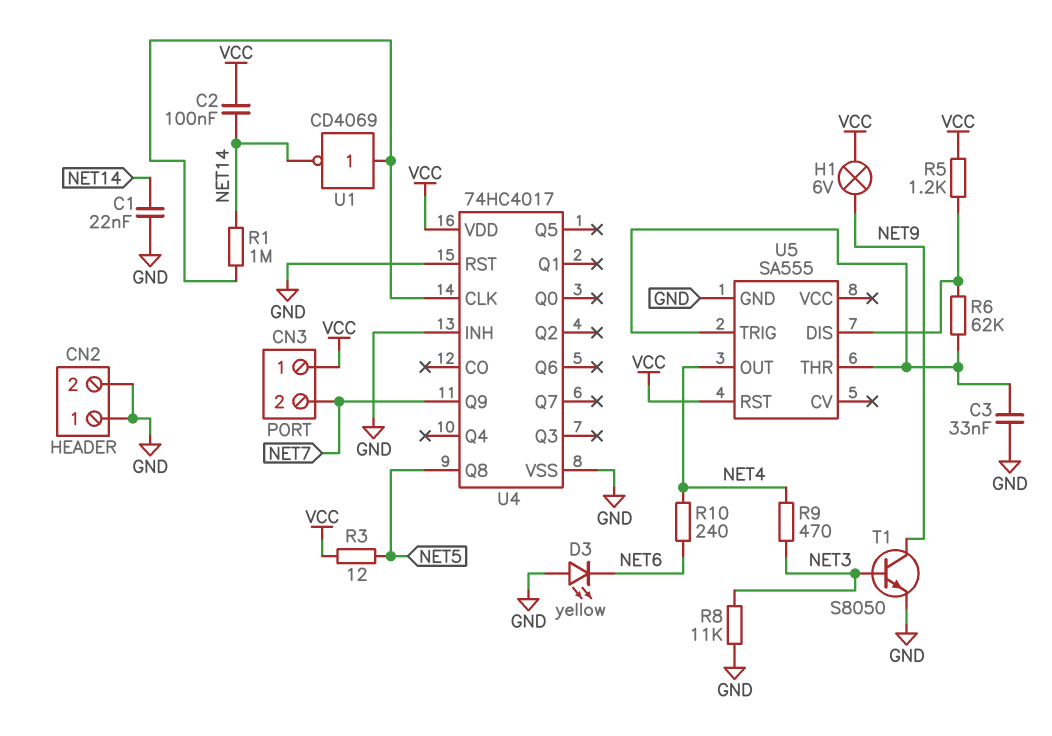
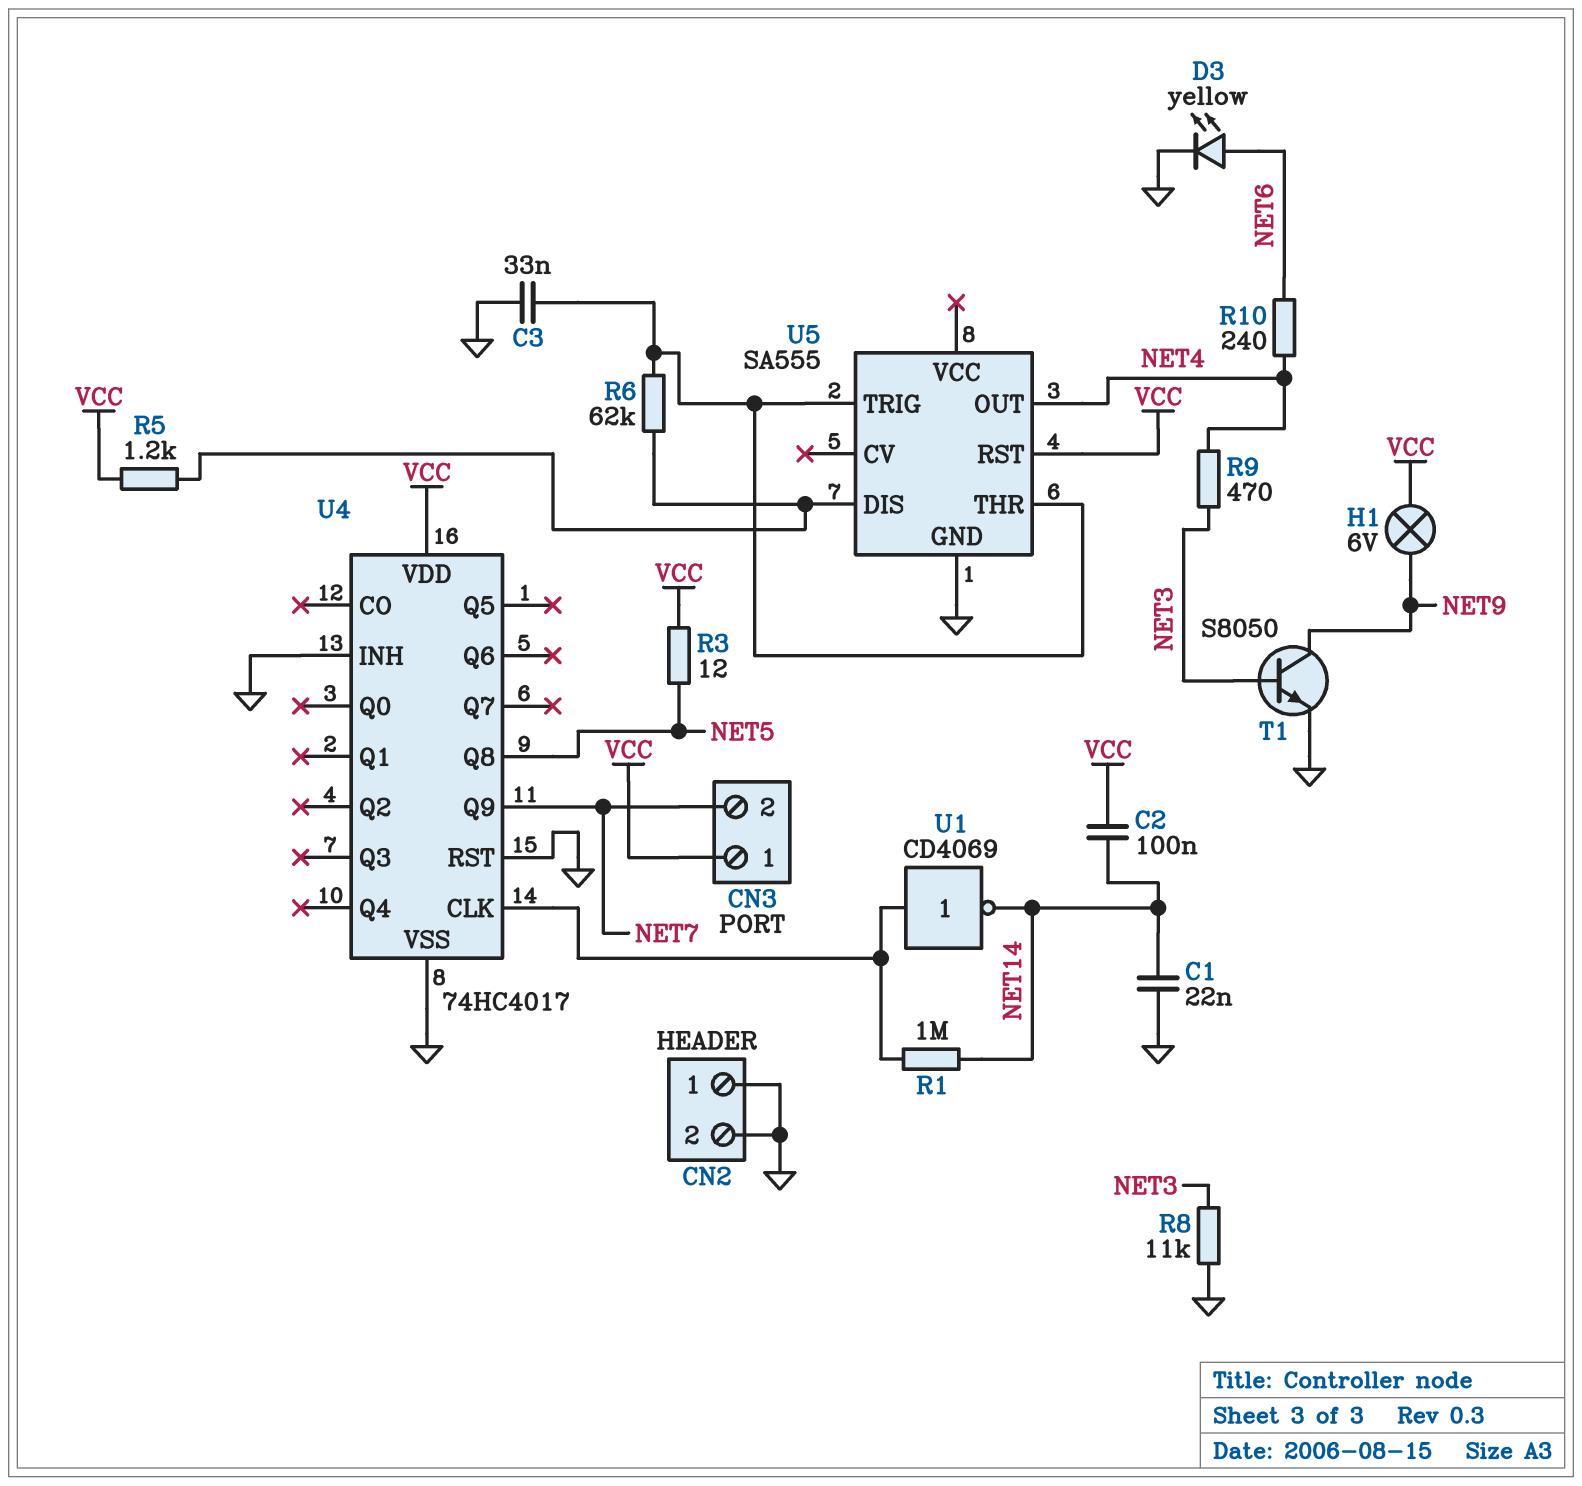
D3: LED yellow (A GND, K NET6) -> LED yellow (A NET6, K GND)

